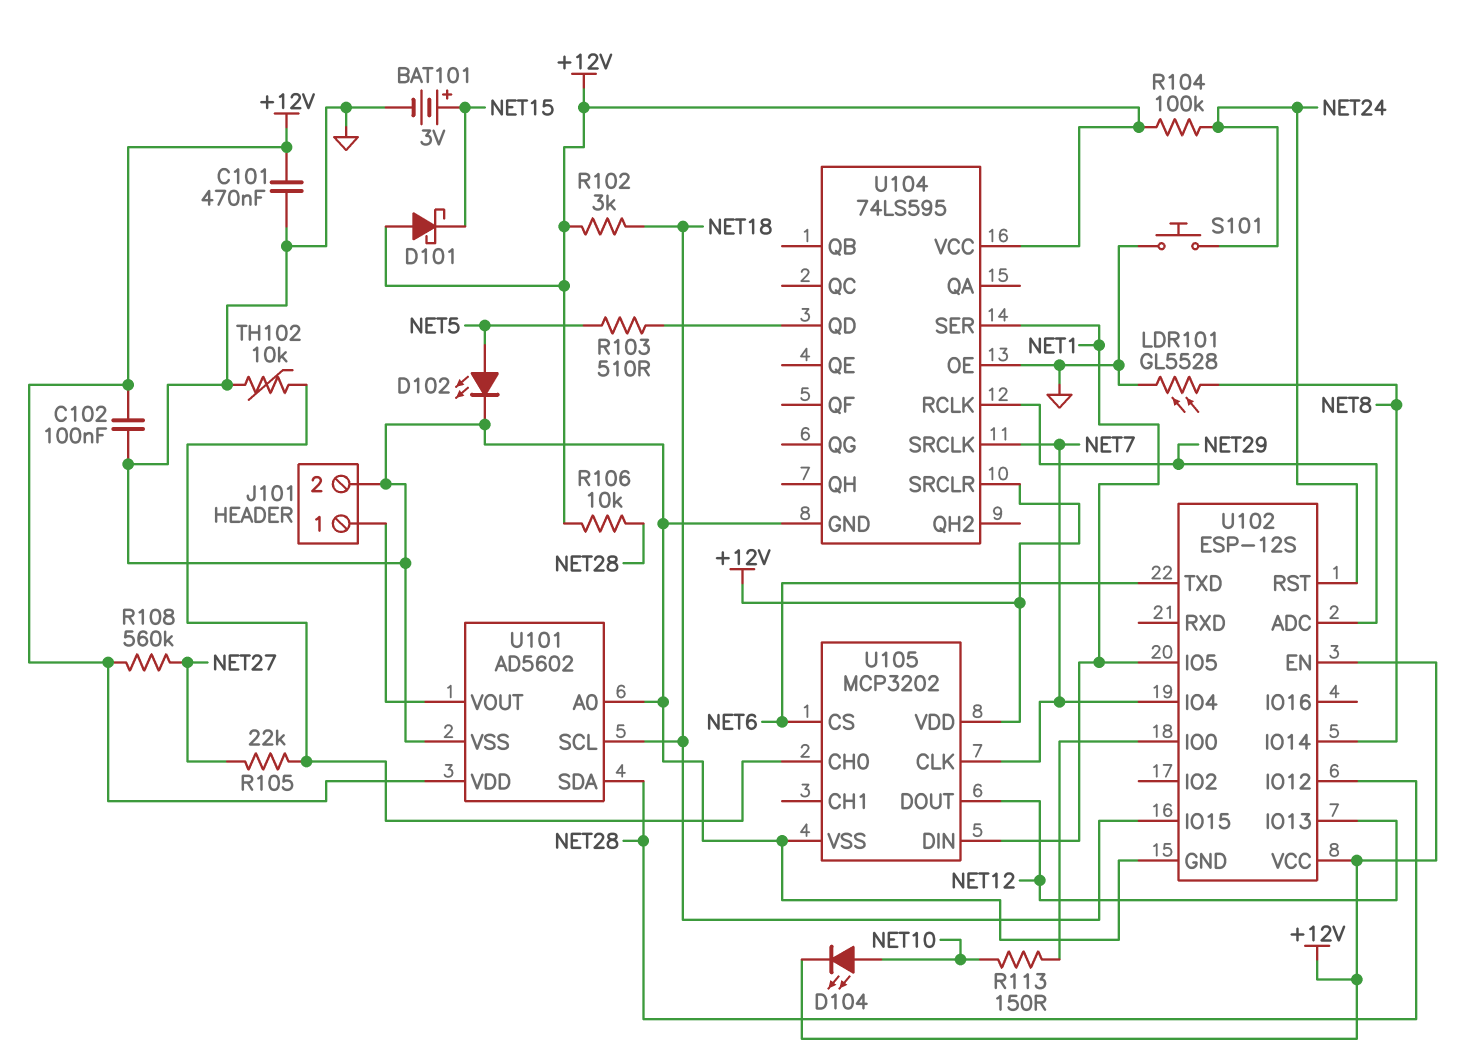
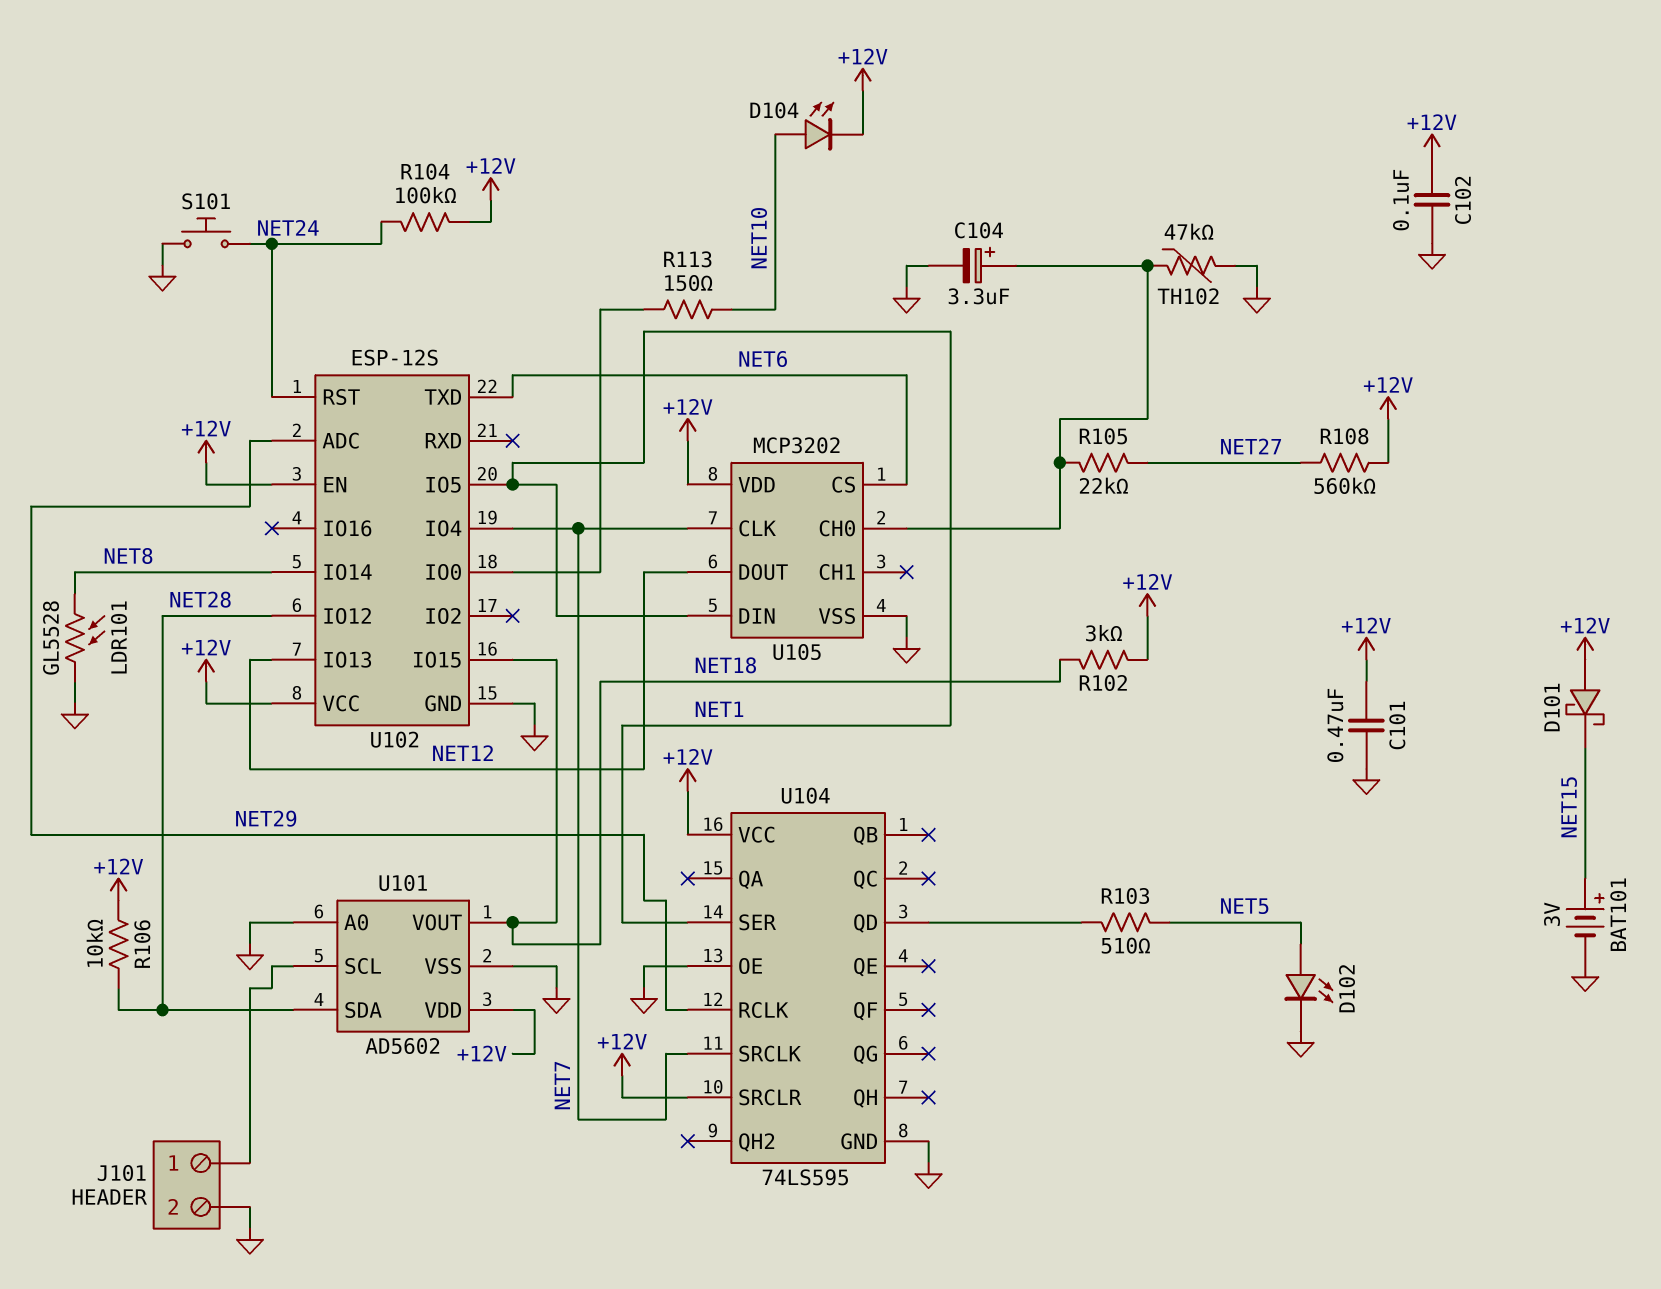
C104: none -> 3.3uF (plus U105/CH0, minus GND)
TH102: 10k (GND, U105/CH0) -> 47k (GND, U105/CH0)
U101 pin SCL: NET18 -> J101/1
U101 pin VOUT: J101/1 -> NET18

